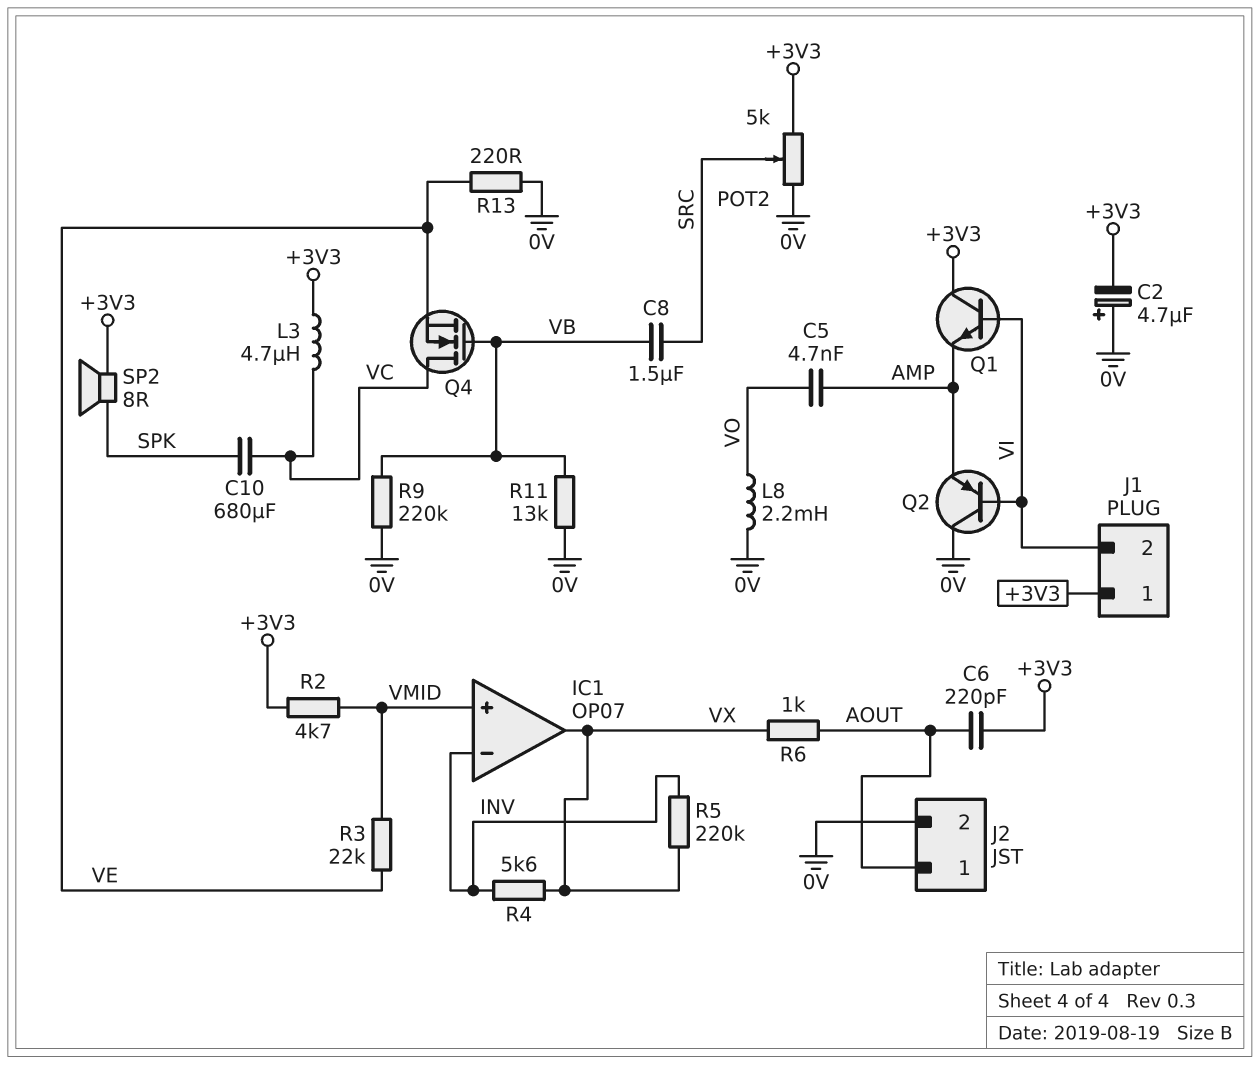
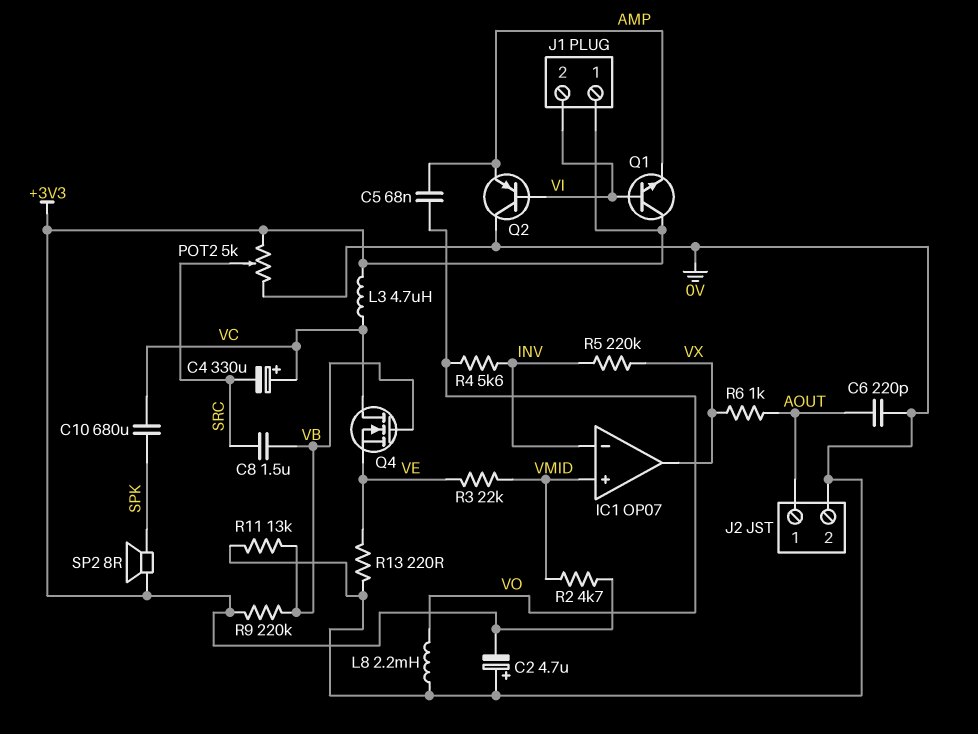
C4: none -> 330uF (plus VC, minus SRC)
C5: 4.7nF (AMP, VO) -> 68nF (AMP, VO)
C6: 220pF (+3V3, AOUT) -> 220pF (0V, AOUT)
R4: 5.6k (INV, VX) -> 5.6k (INV, VO)
R9: 220k (0V, VB) -> 220k (+3V3, VB)

